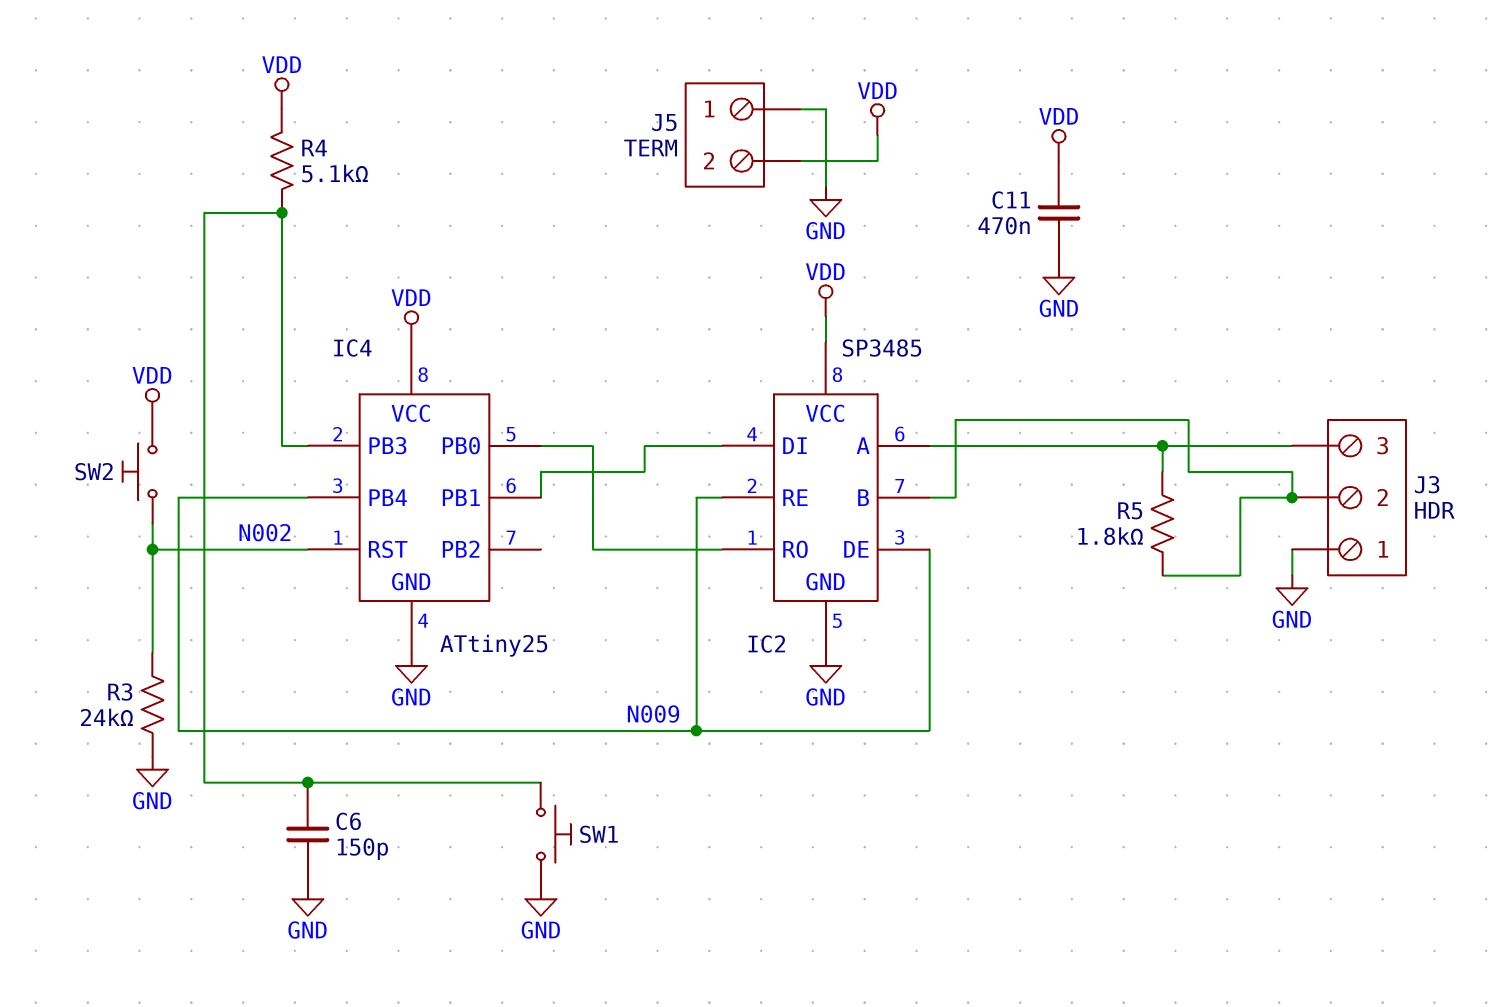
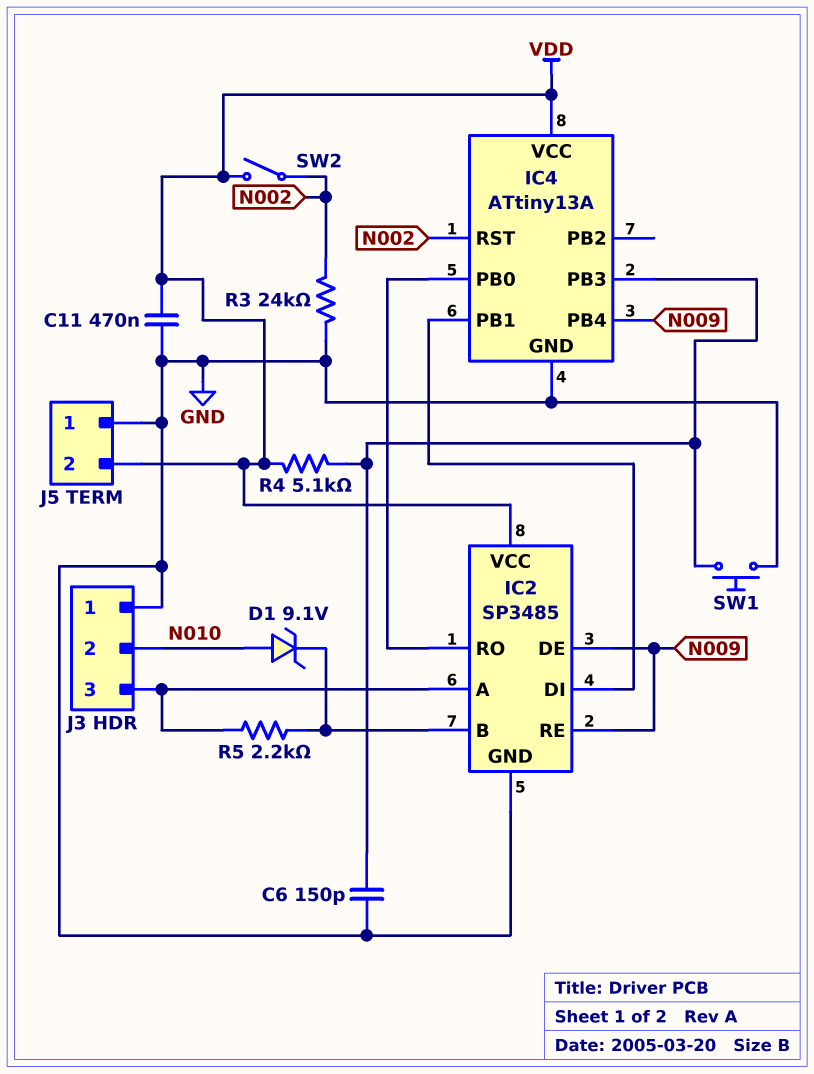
D1: none -> zener 9.1V (A N010, K IC2/B)
IC4: ATtiny25 -> ATtiny13A
J3 pin 2: IC2/B -> N010
R5: 1.8k (IC2/A, IC2/B) -> 2.2k (IC2/A, IC2/B)
SW2: button (N002, VDD) -> switch (N002, VDD)

